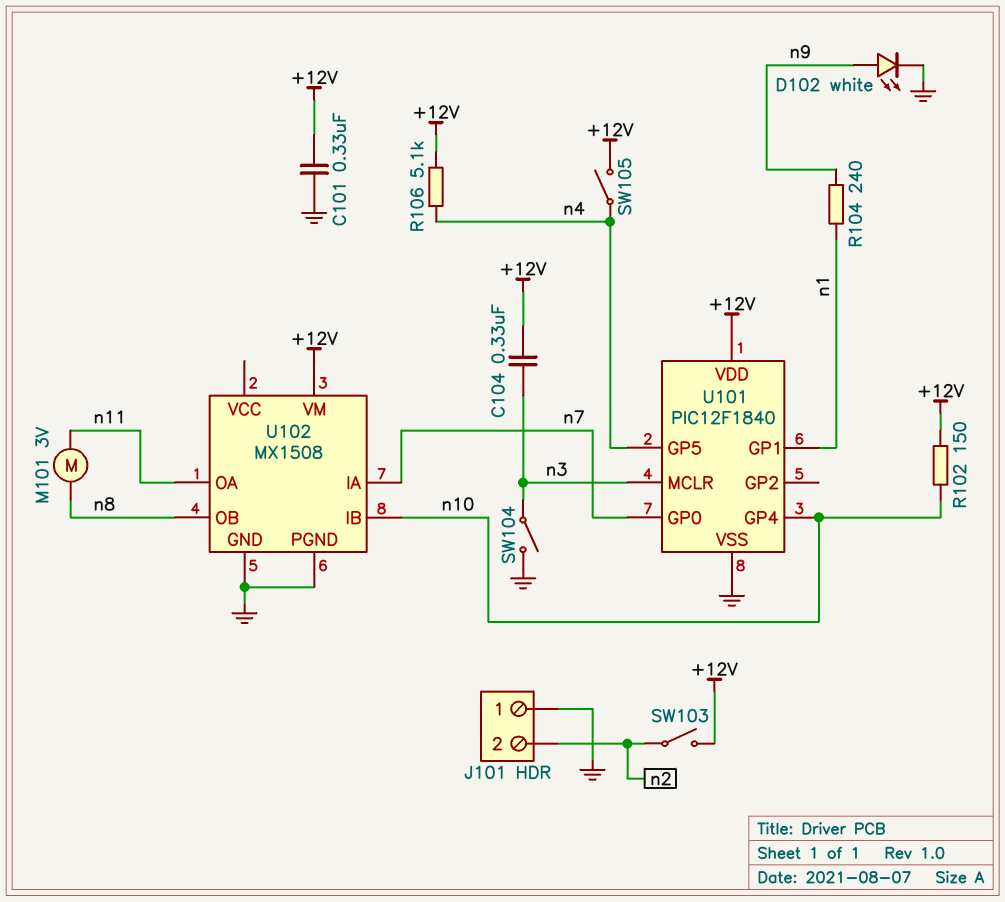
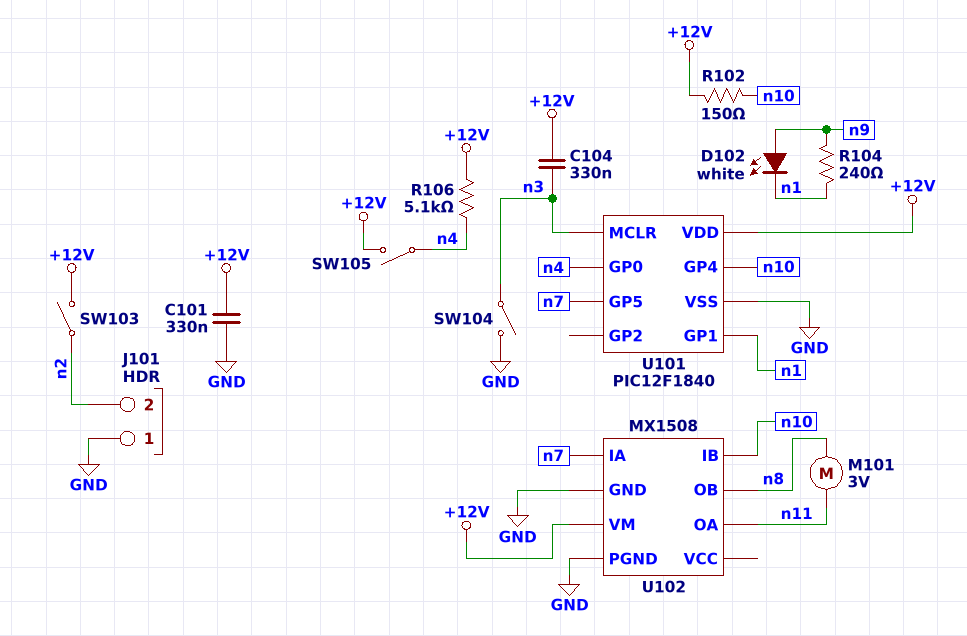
D102: LED white (A n9, K GND) -> LED white (A n9, K n1)
U101 pin GP0: n7 -> n4
U101 pin GP5: n4 -> n7

